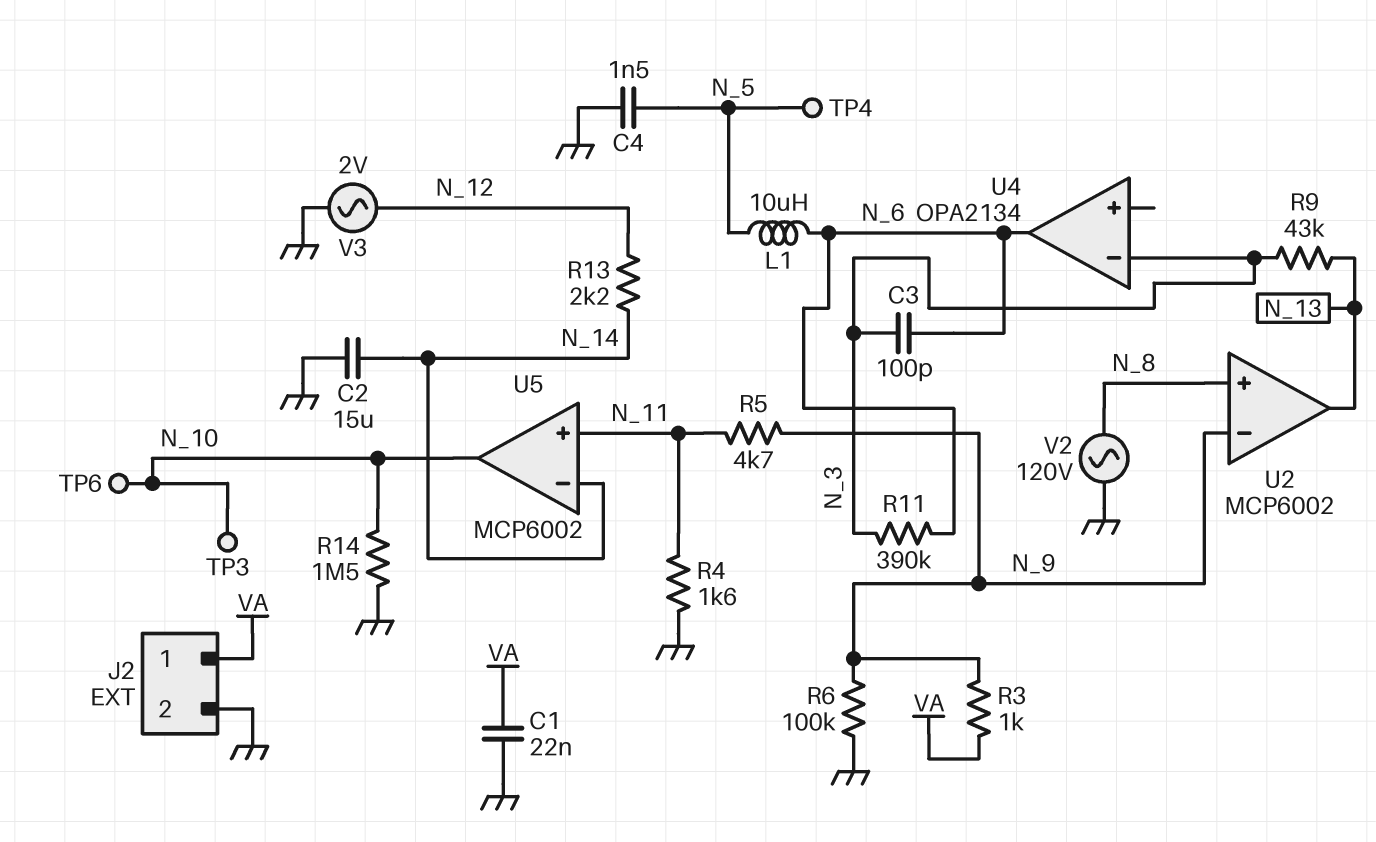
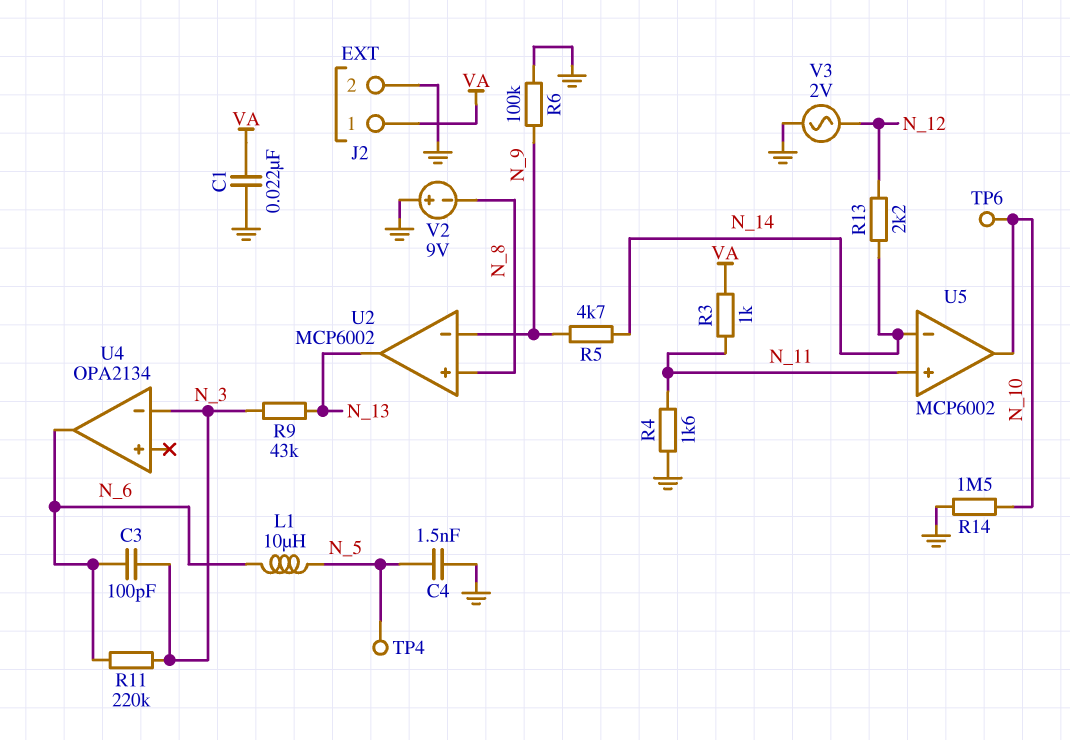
C2: 15uF (GND, N_14) -> none
R3: 1k (N_9, VA) -> 1k (N_11, VA)
R5: 4.7k (N_9, N_11) -> 4.7k (N_9, N_14)
R11: 390k (N_3, N_6) -> 220k (N_3, N_6)
TP3: test point (N_10) -> none
V2: AC 120V (GND, N_8) -> 9V (plus GND, minus N_8)

